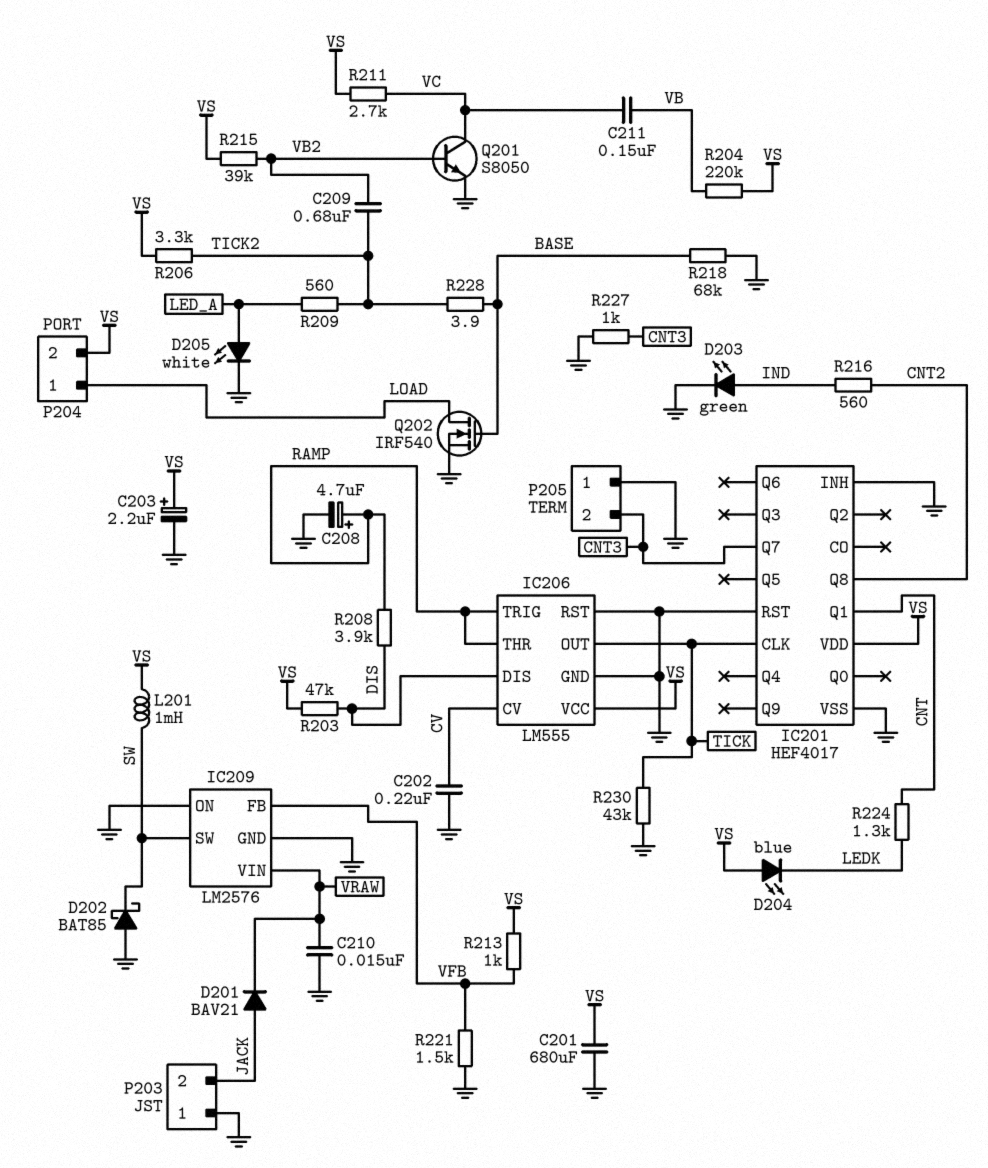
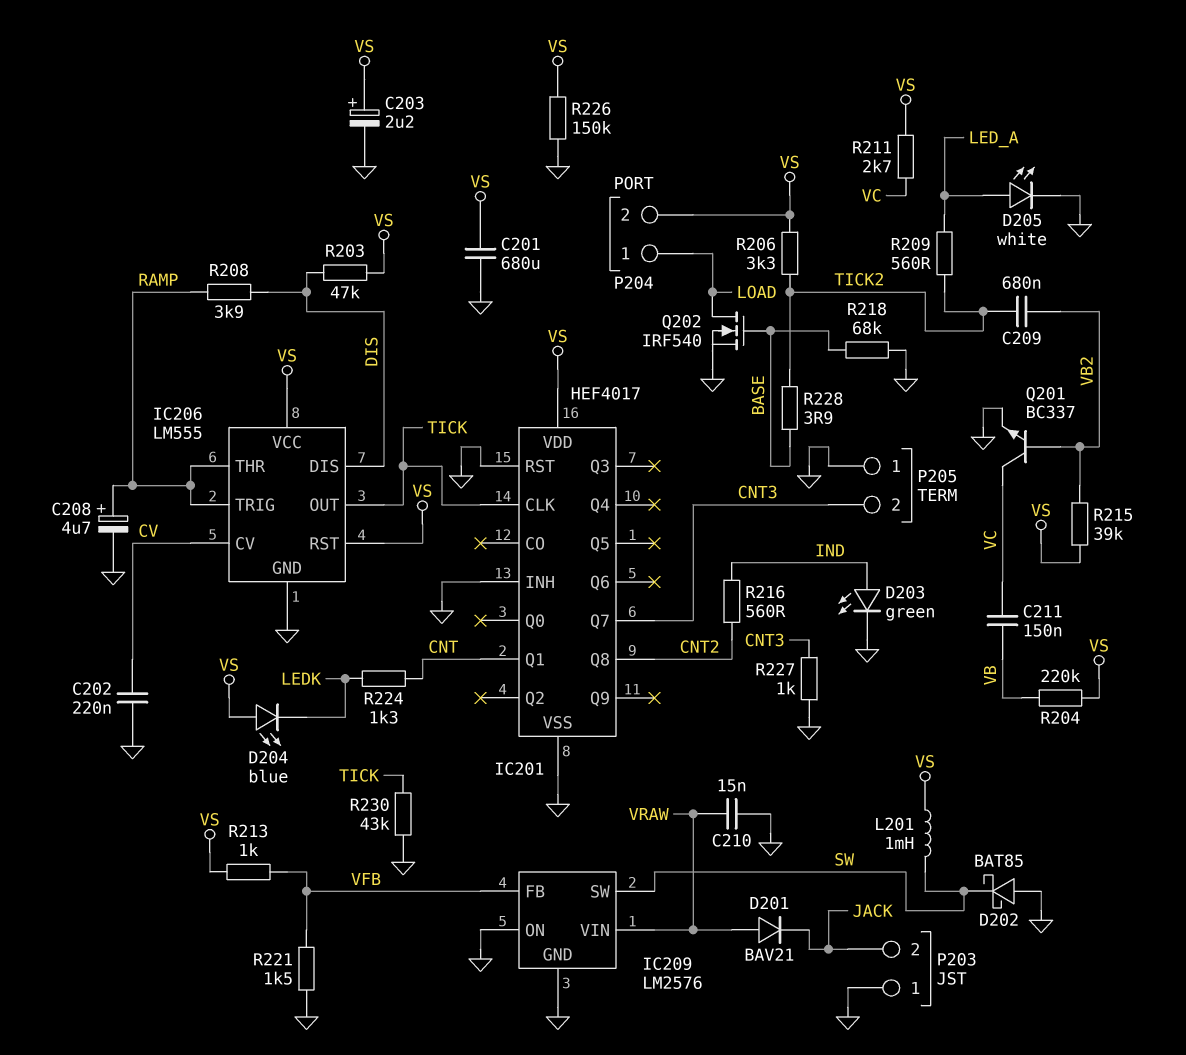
D201: diode BAV21 (A JACK, K VRAW) -> diode BAV21 (A VRAW, K JACK)
IC206 pin RST: GND -> VS
Q201: NPN S8050 (B VB2, C VC, E GND) -> NPN BC337 (B VB2, C VC, E GND)
R226: none -> 150k (GND, VS)

